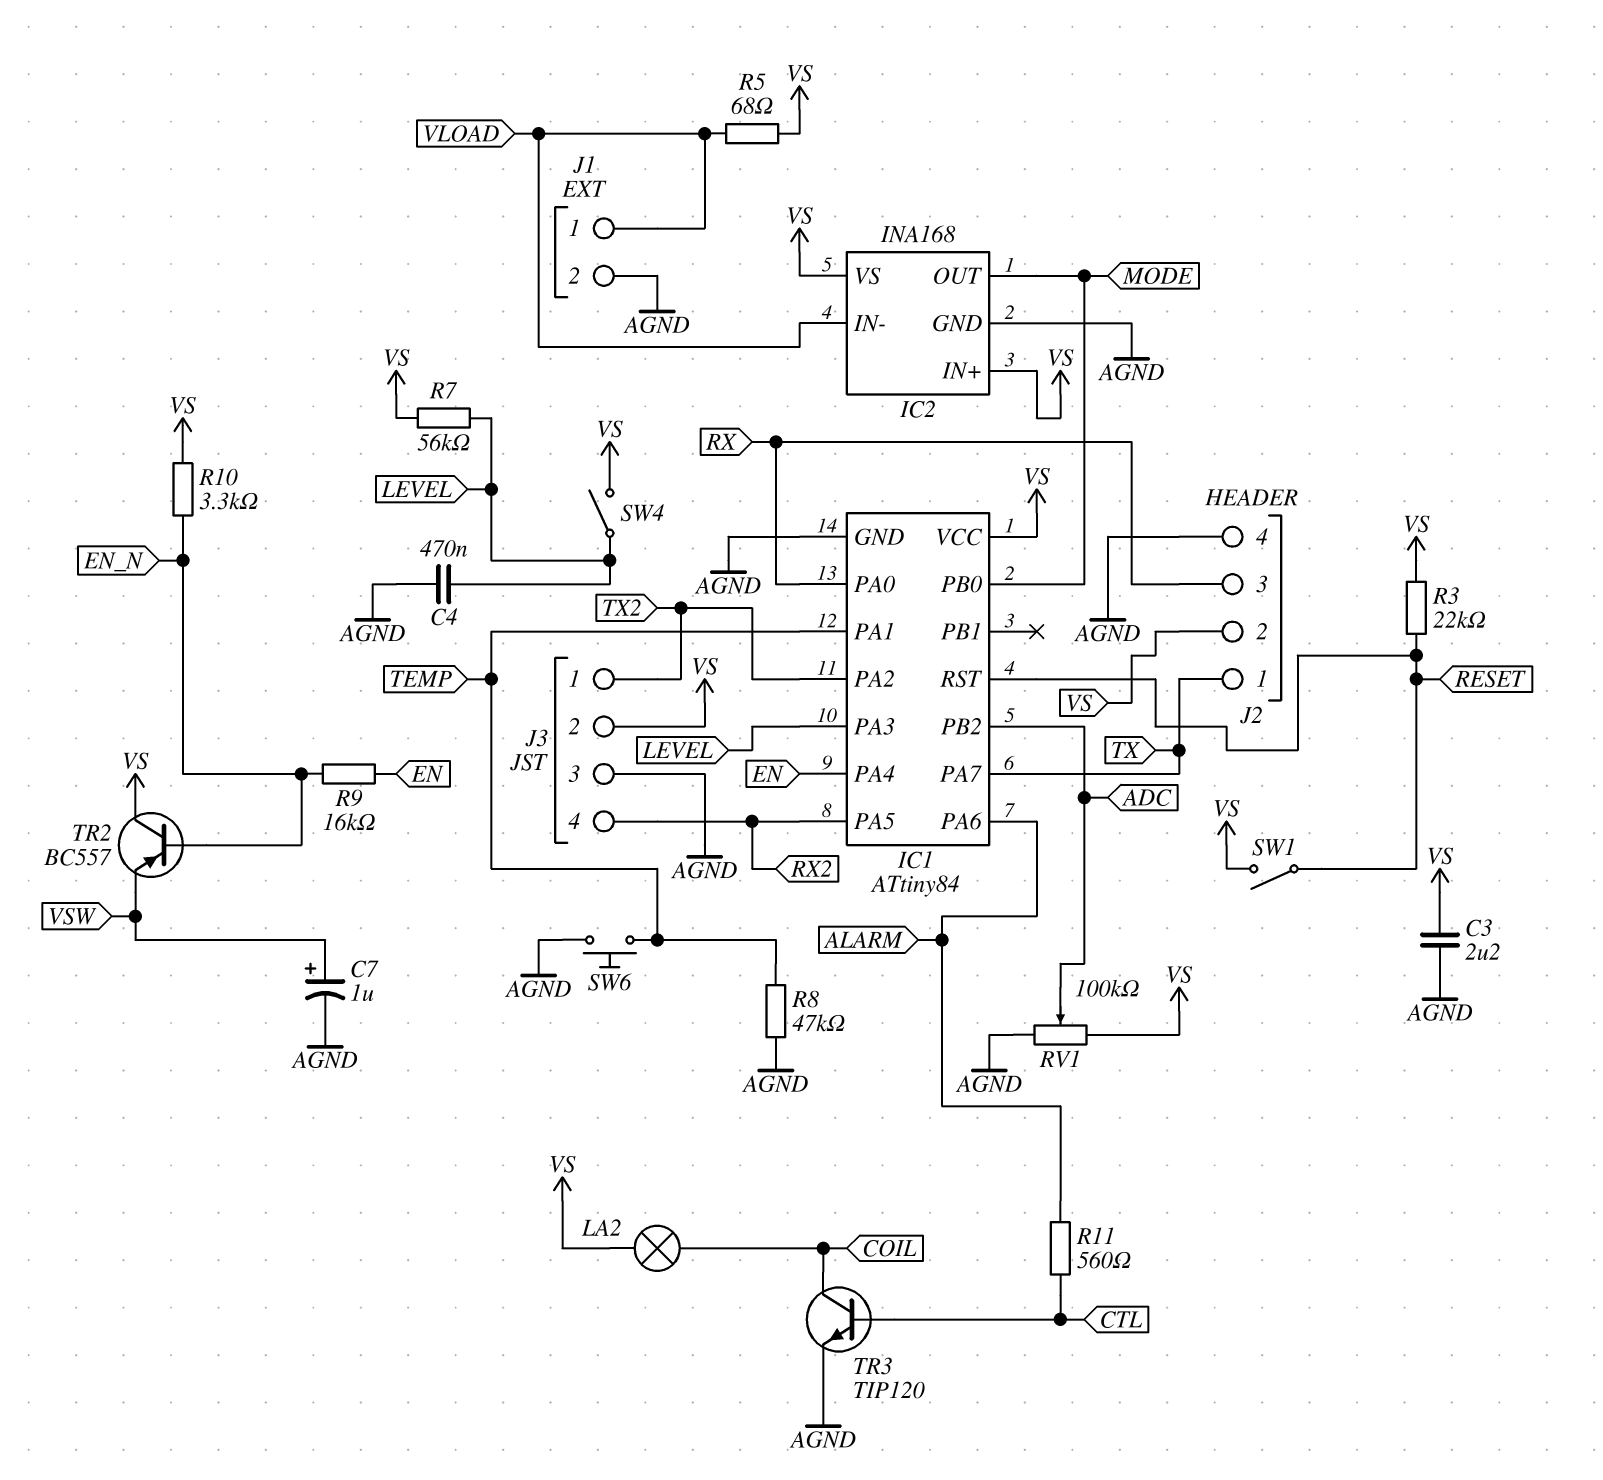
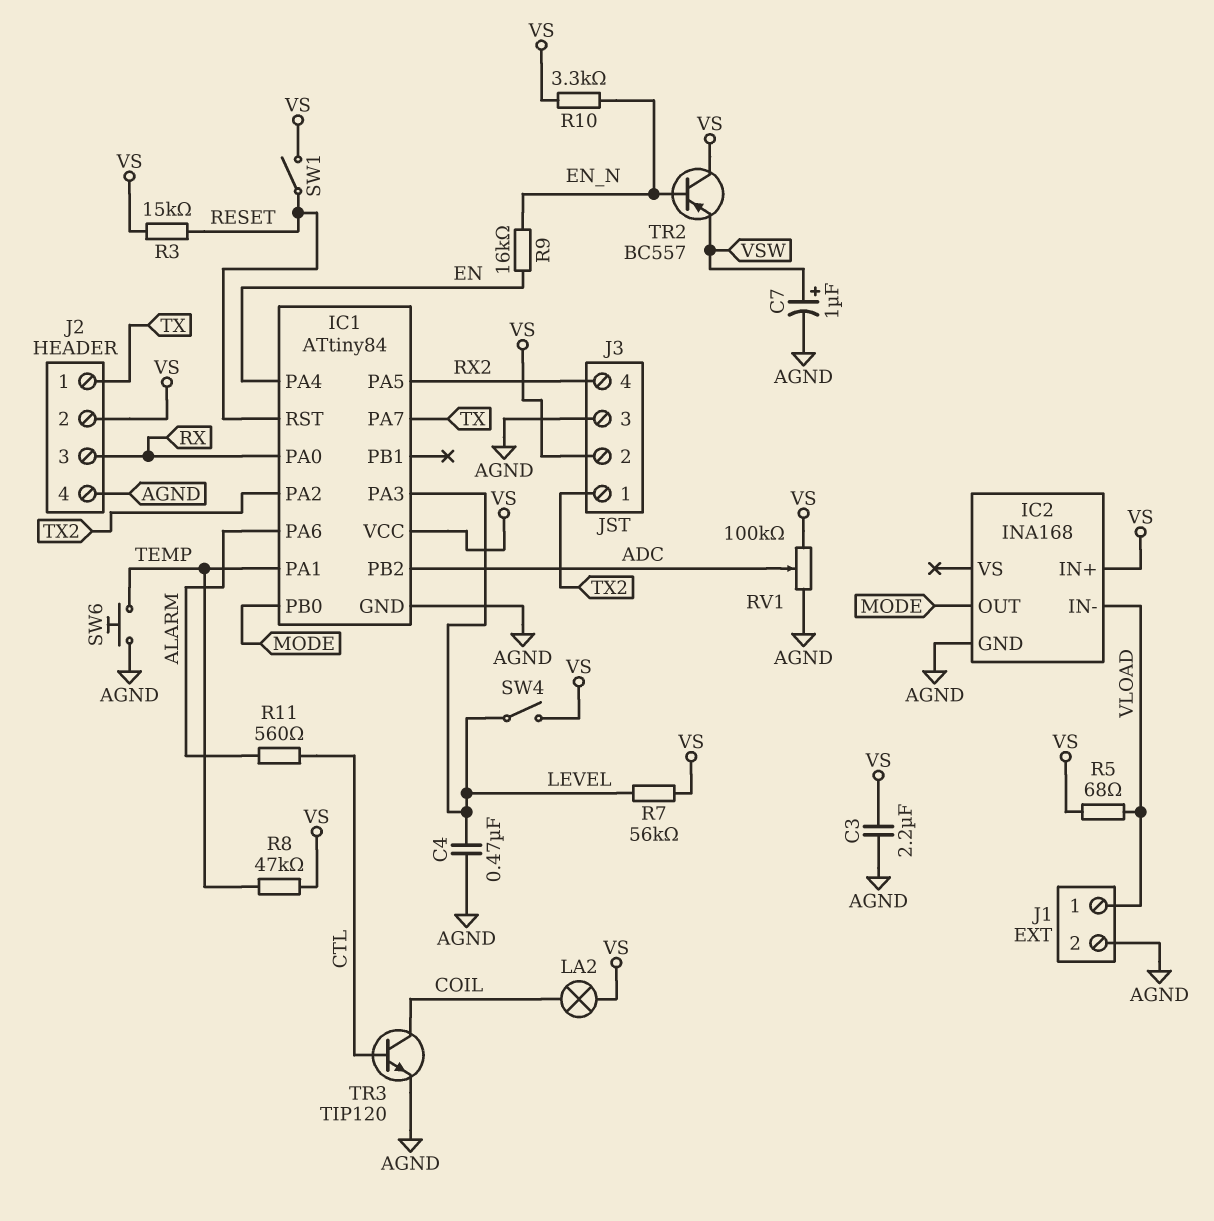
IC2 pin VS: VS -> none
R3: 22k (RESET, VS) -> 15k (RESET, VS)
R8: 47k (AGND, TEMP) -> 47k (TEMP, VS)

